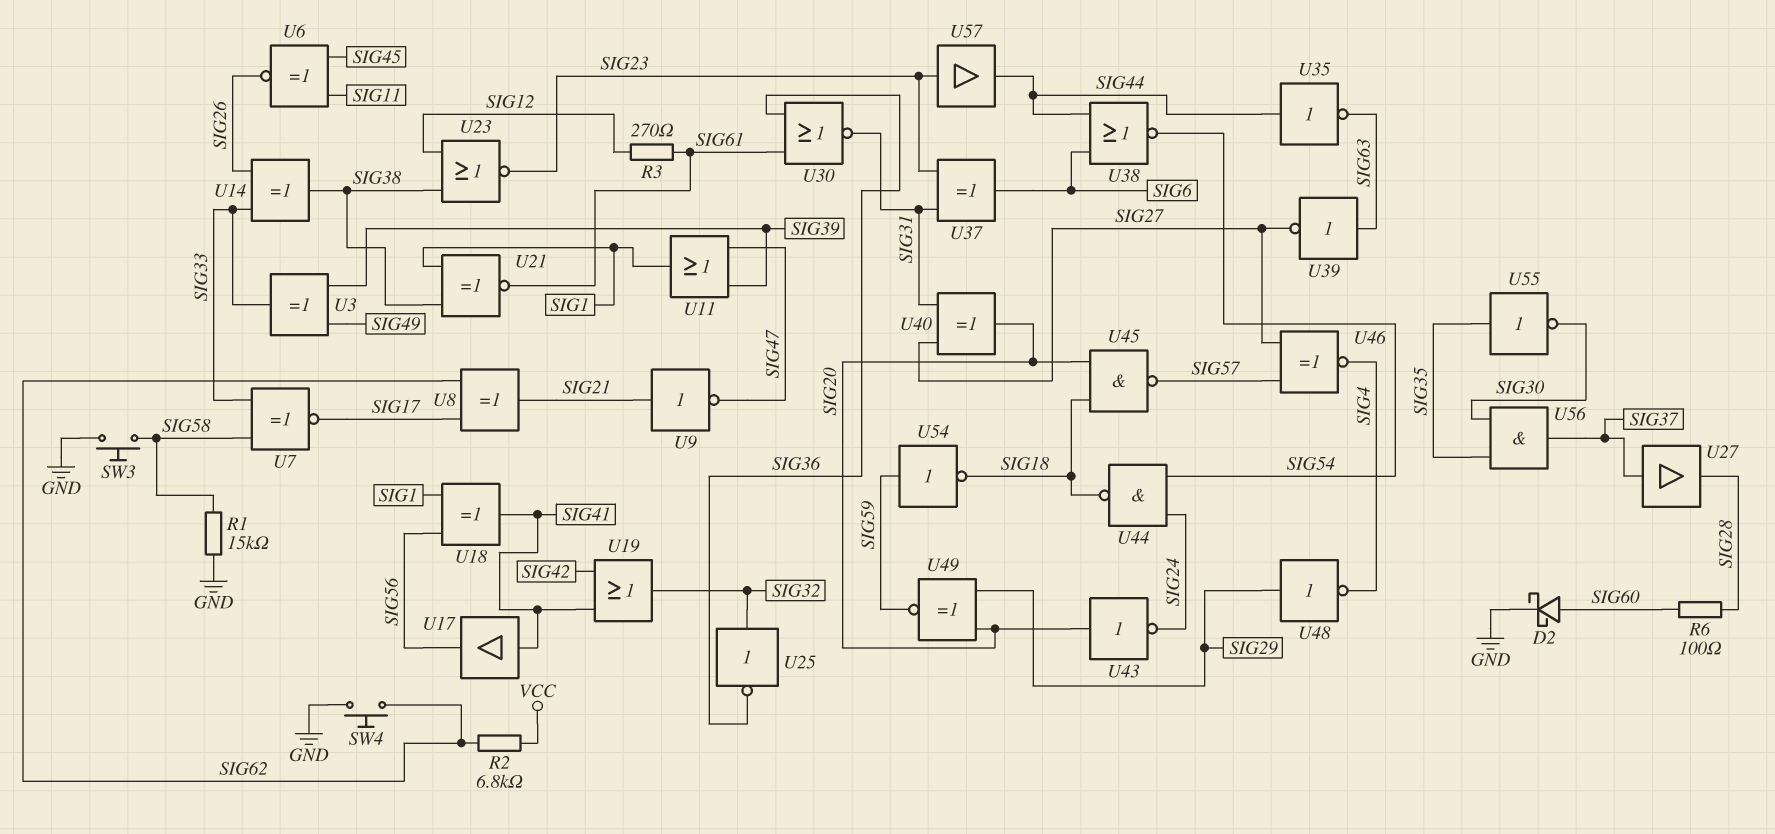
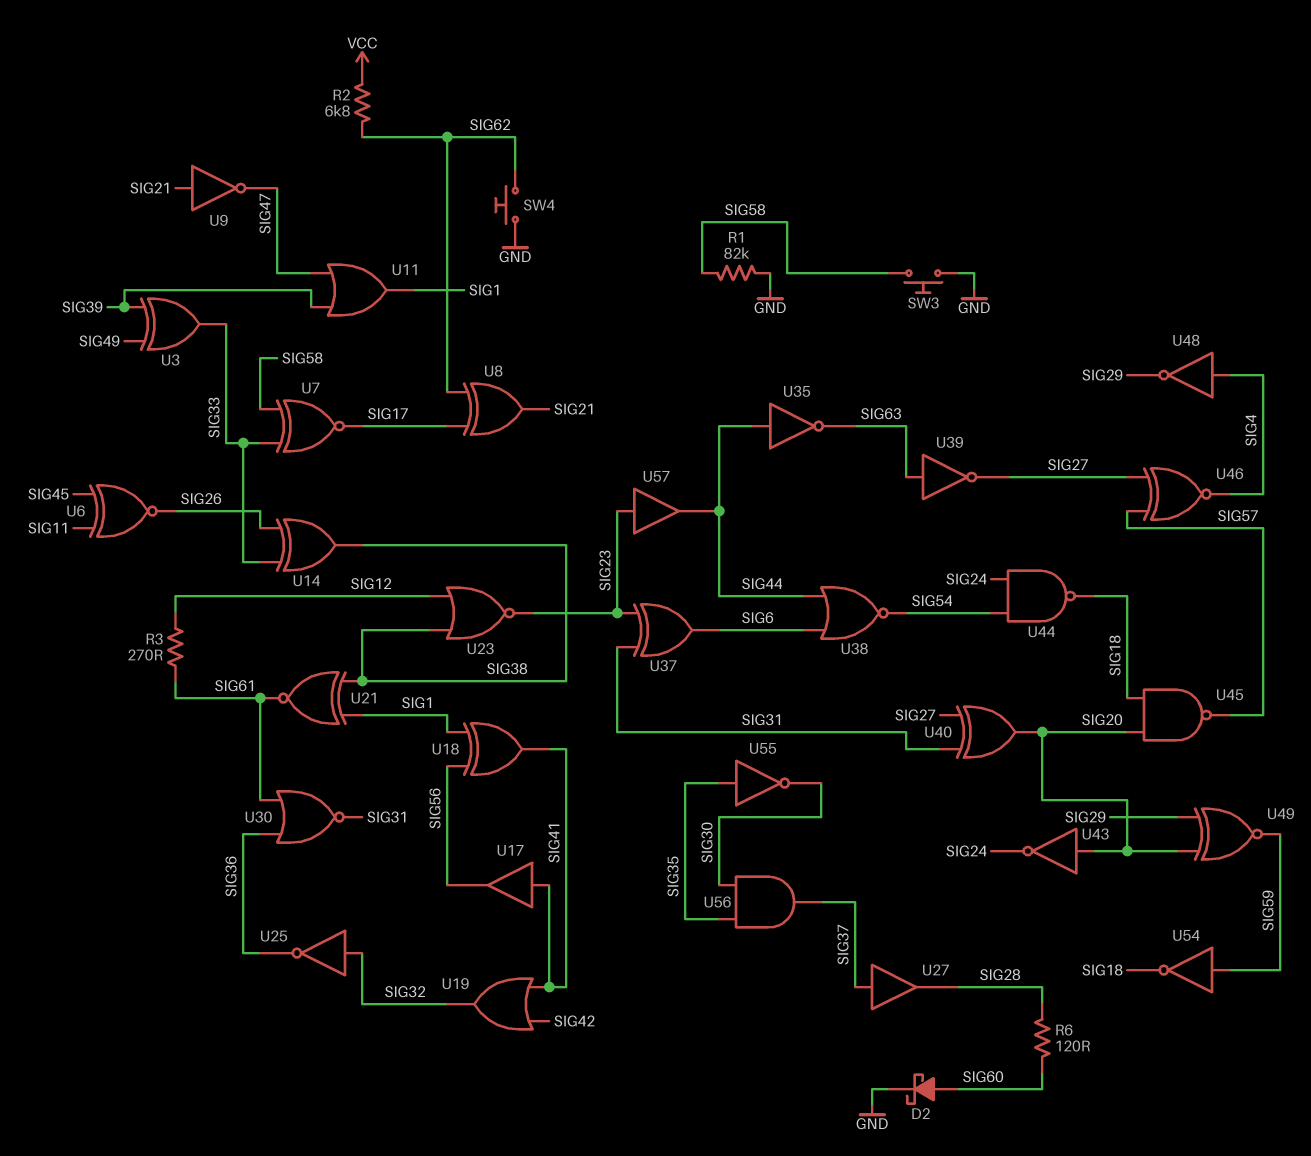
R1: 15k (GND, SIG58) -> 82k (GND, SIG58)
R6: 100 (SIG28, SIG60) -> 120 (SIG28, SIG60)
U48: NOT (in SIG29, out SIG4) -> NOT (in SIG4, out SIG29)

